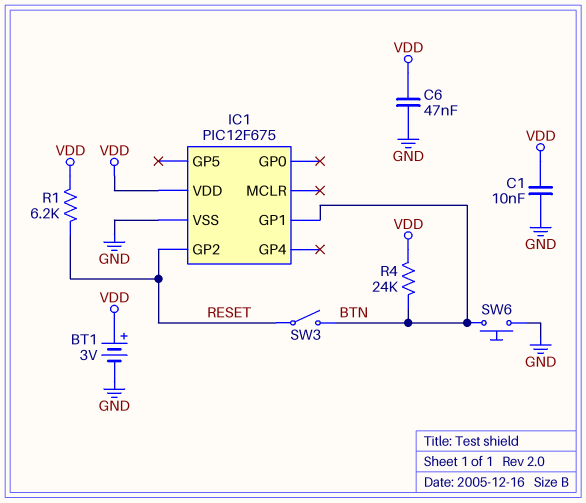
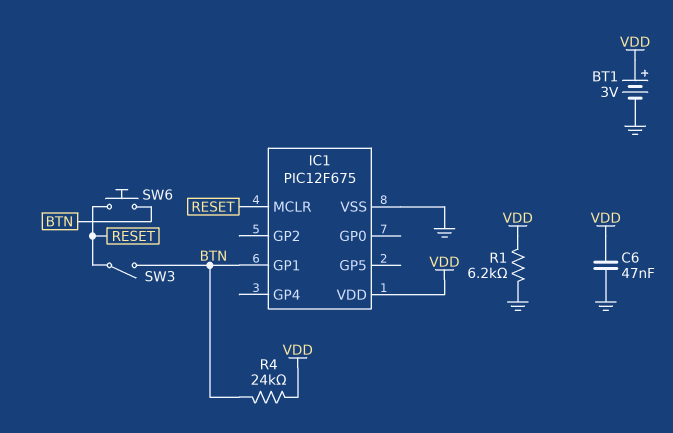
C1: 10nF (GND, VDD) -> none
IC1 pin GP2: RESET -> none
IC1 pin MCLR: none -> RESET
R1: 6.2k (RESET, VDD) -> 6.2k (GND, VDD)
SW6: button (BTN, GND) -> button (BTN, RESET)

